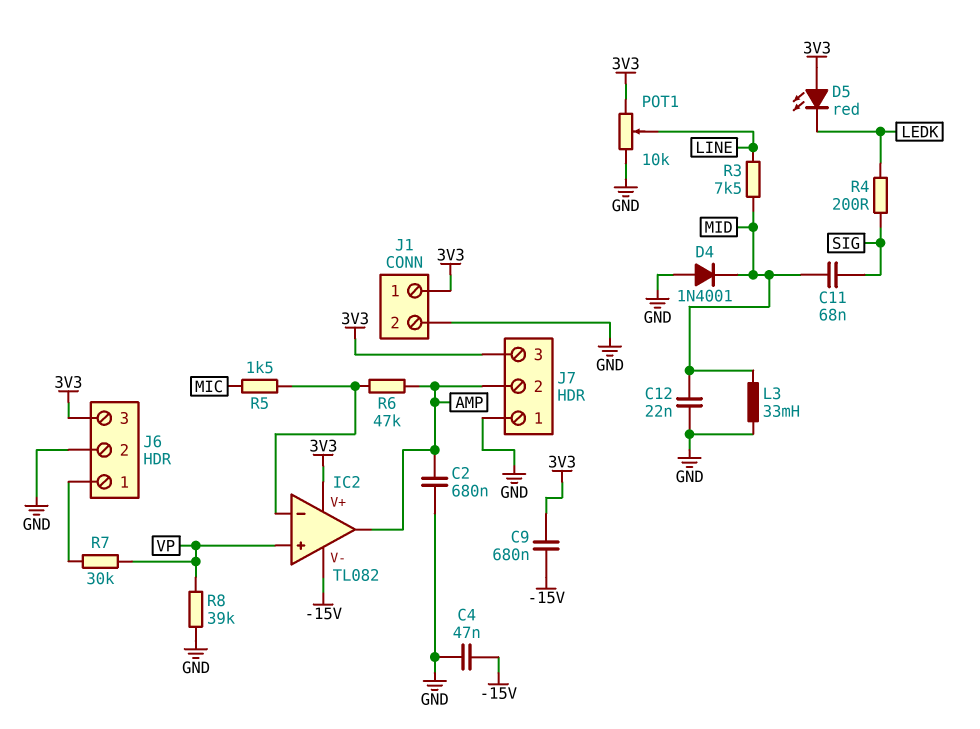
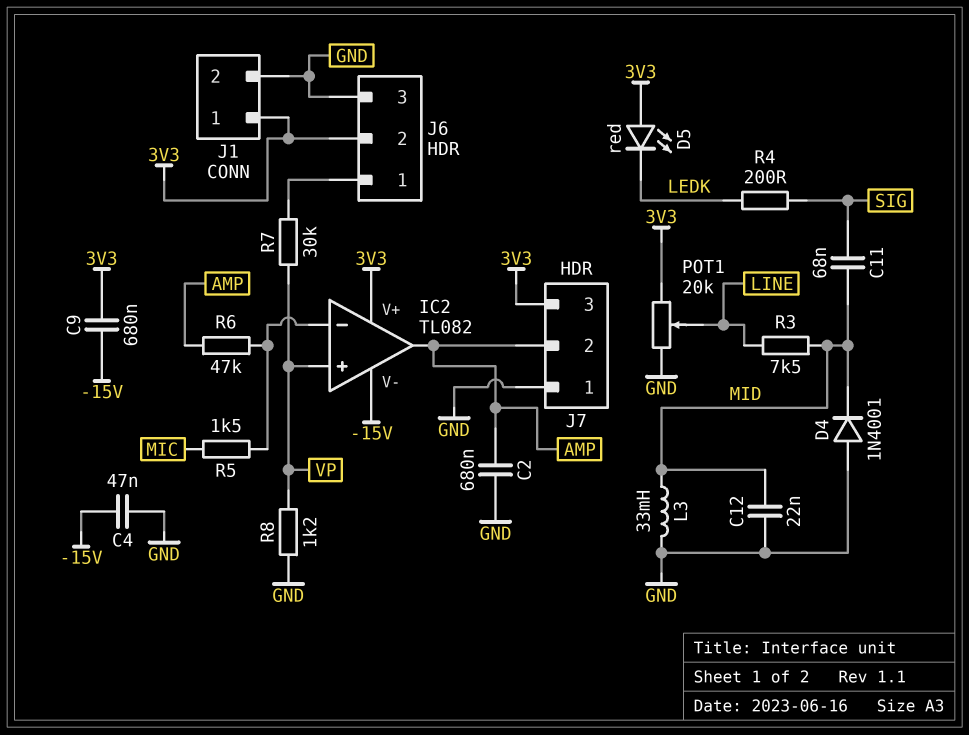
J6 pin 2: GND -> 3V3
J6 pin 3: 3V3 -> GND
POT1: 10k (3V3, GND, wiper LINE) -> 20k (3V3, GND, wiper LINE)
R8: 39k (GND, VP) -> 1.2k (GND, VP)

